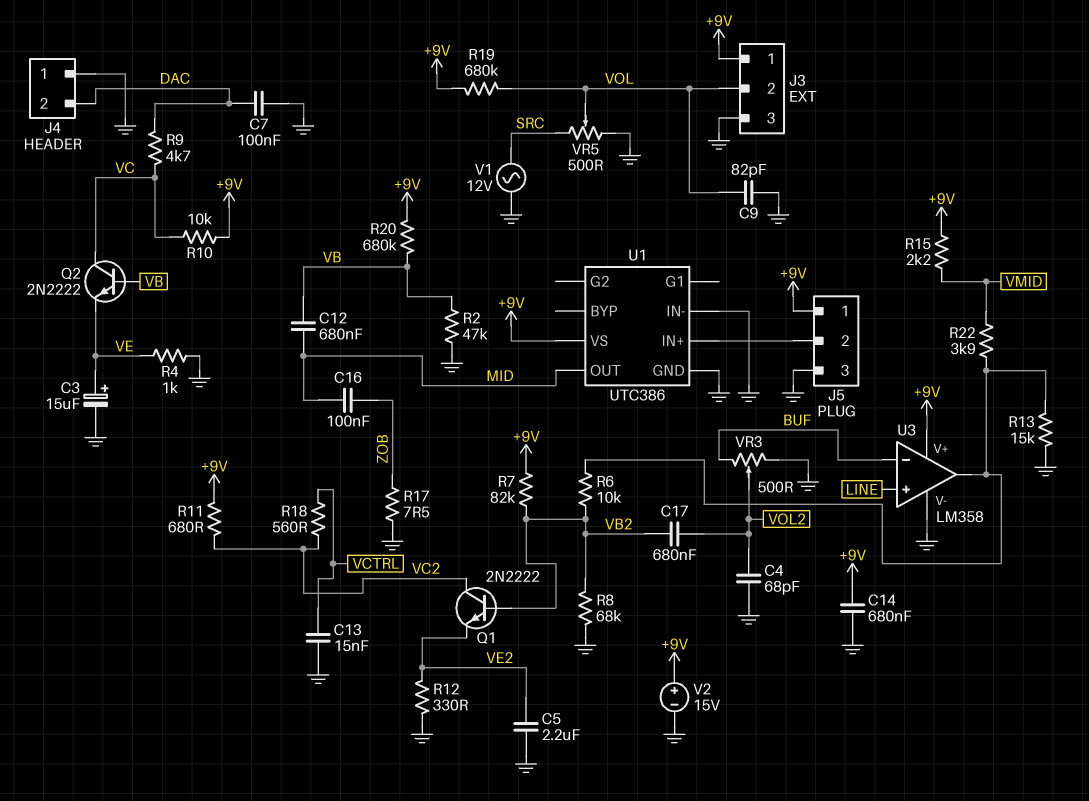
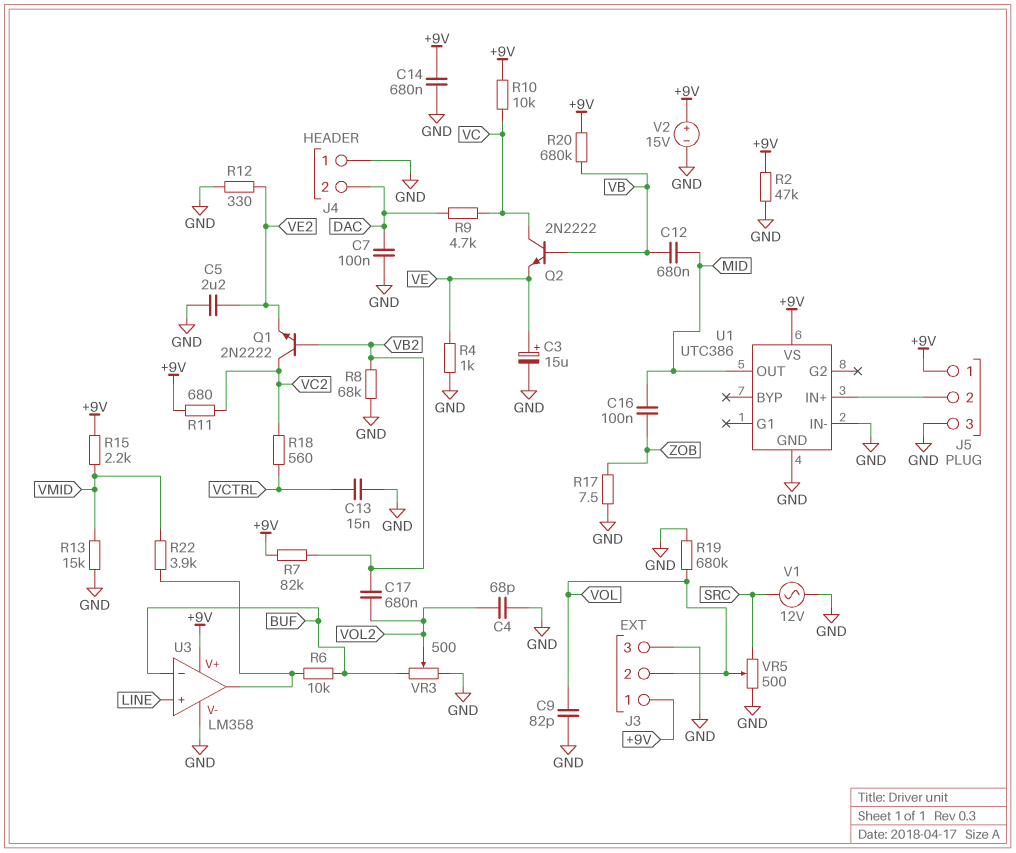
R2: 47k (GND, VB) -> 47k (+9V, GND)
R6: 10k (U3/out, VB2) -> 10k (BUF, U3/out)
R13: 15k (GND, U3/out) -> 15k (GND, VMID)
R19: 680k (+9V, VOL) -> 680k (GND, VOL)

